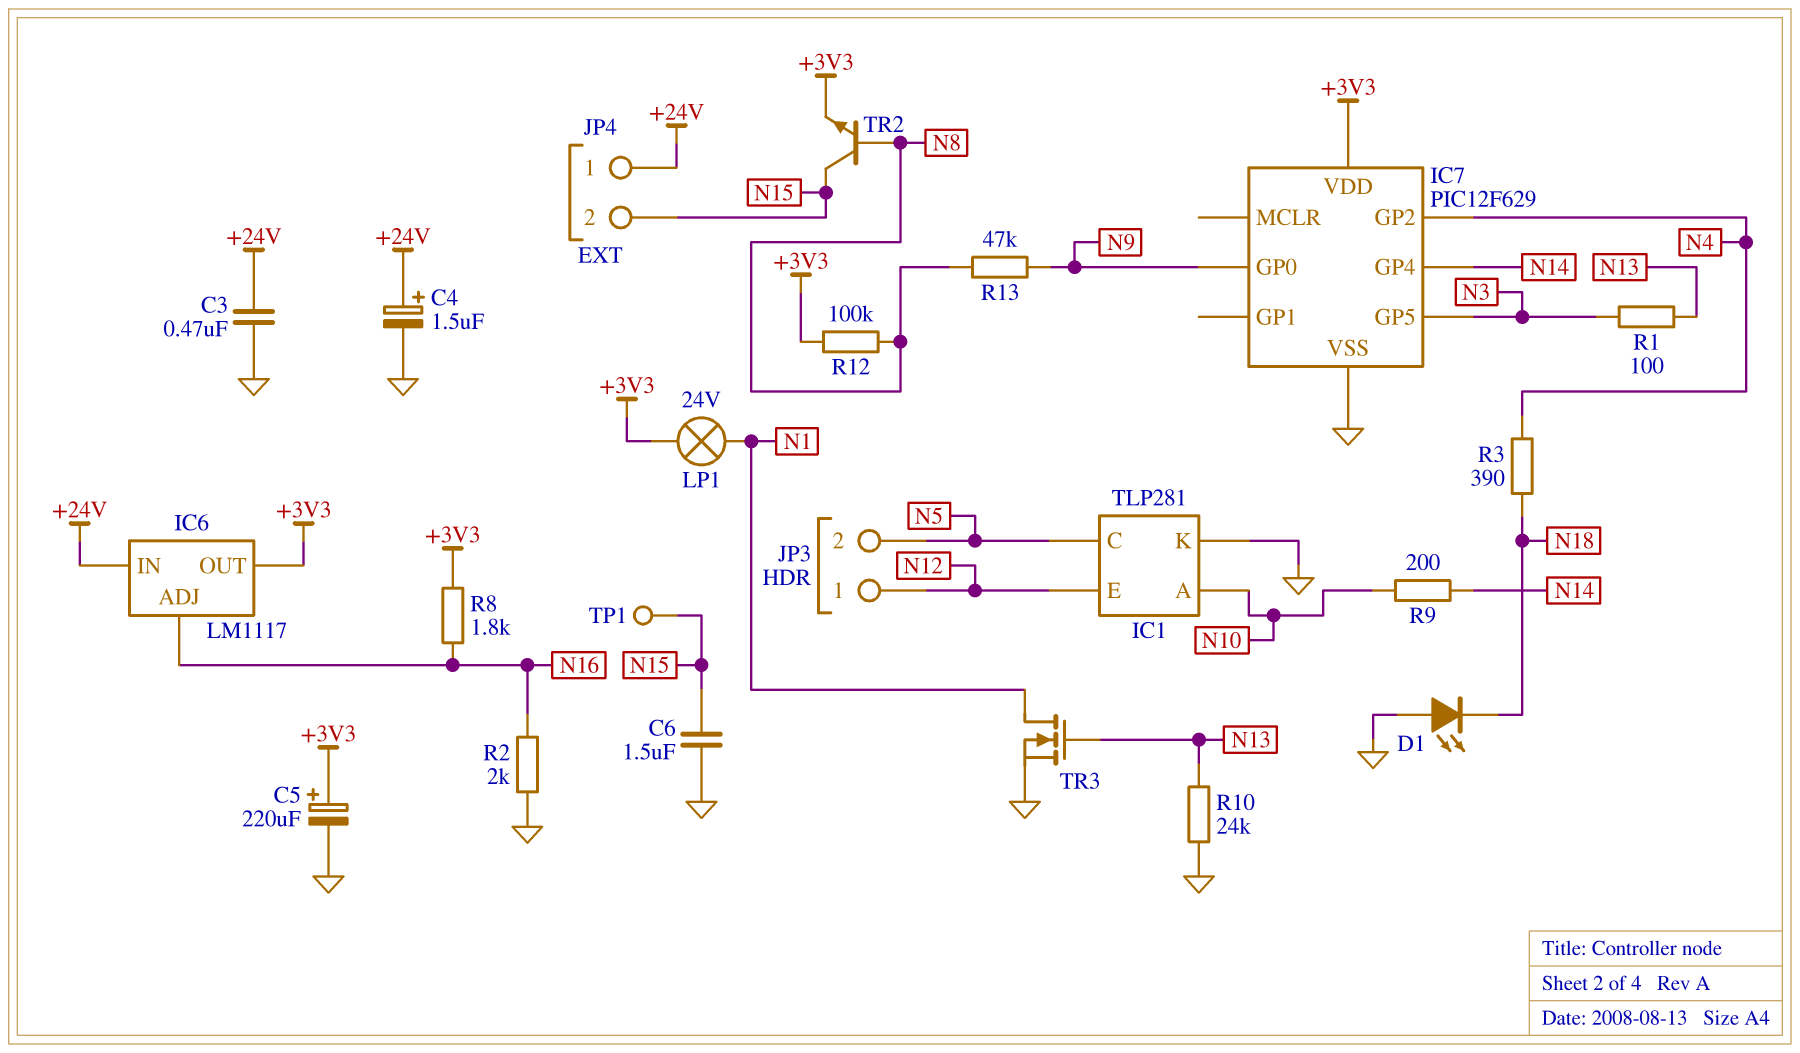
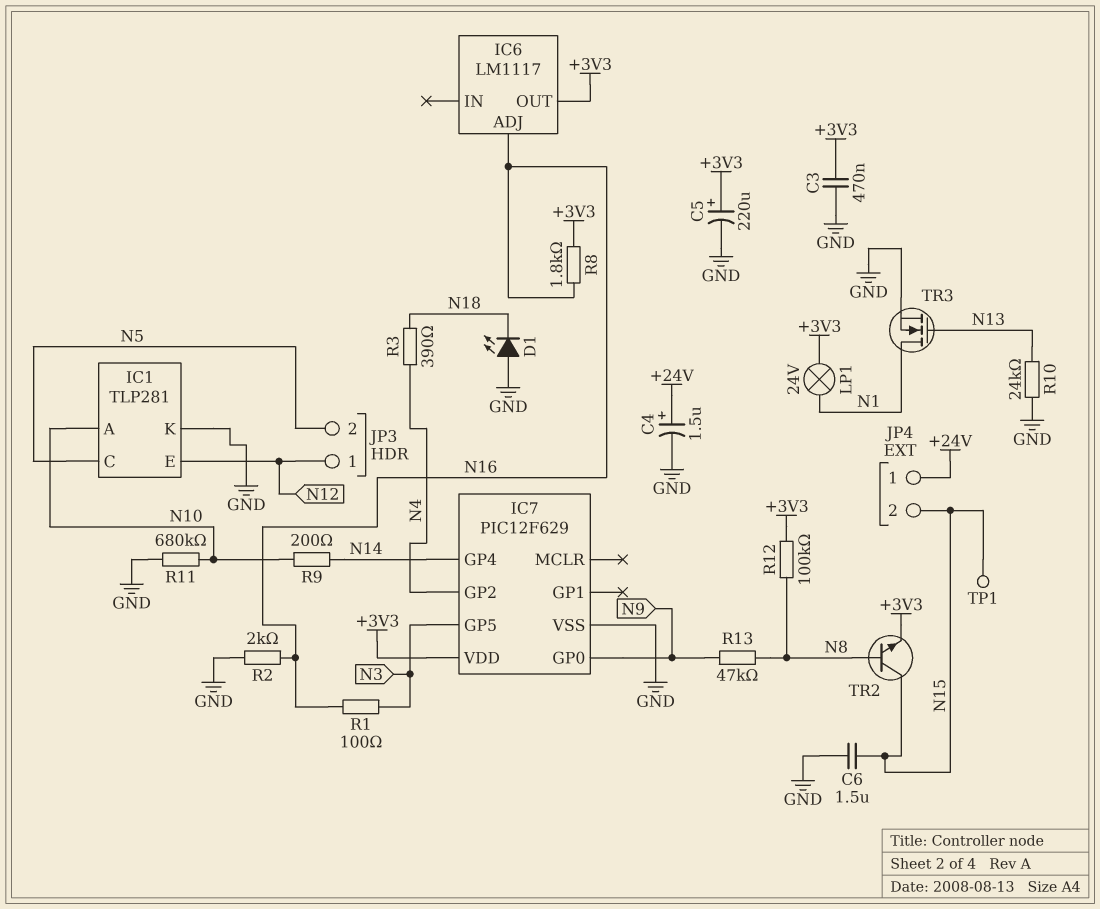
C3: 470nF (+24V, GND) -> 470nF (+3V3, GND)
IC6 pin IN: +24V -> none
R1: 100 (N3, N13) -> 100 (N3, N16)
R11: none -> 680k (GND, N10)

